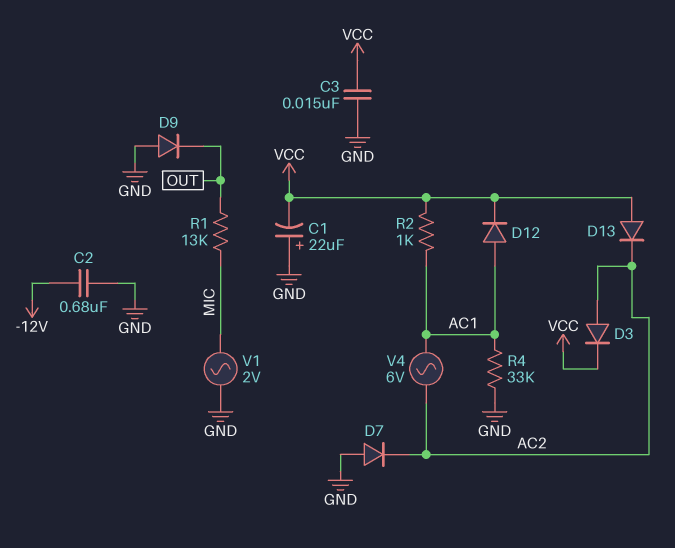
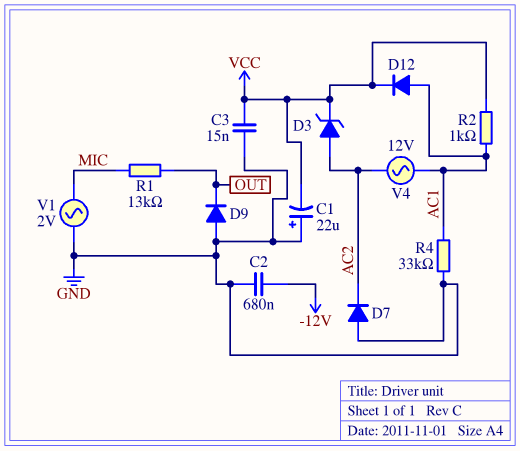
D3: diode (A AC2, K VCC) -> zener (A AC2, K VCC)
D13: diode (A VCC, K AC2) -> none
V4: AC 6V (AC1, AC2) -> AC 12V (AC1, AC2)

